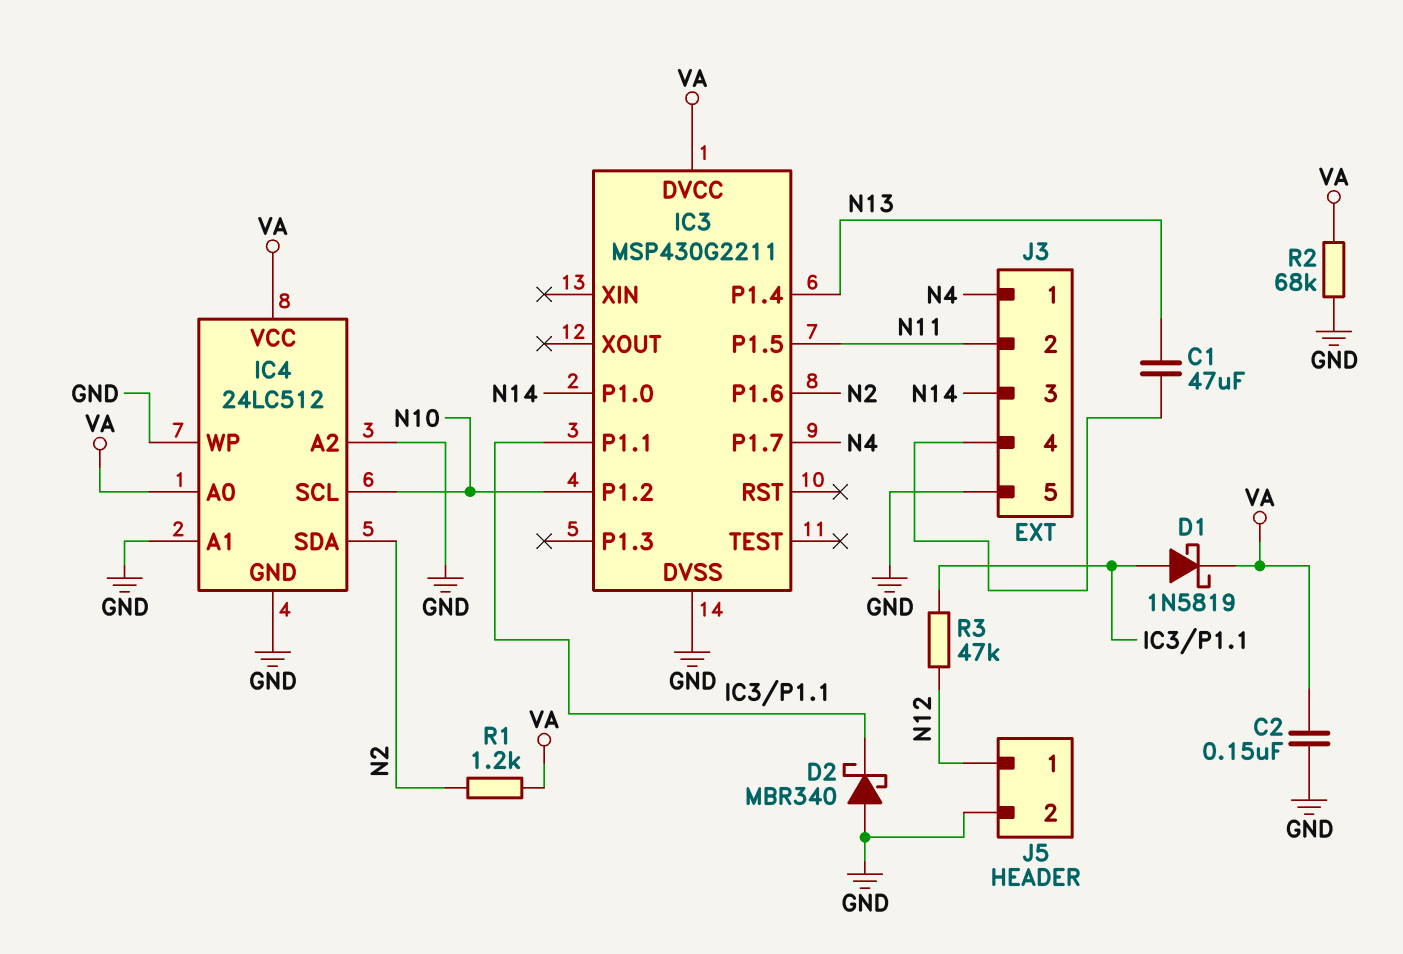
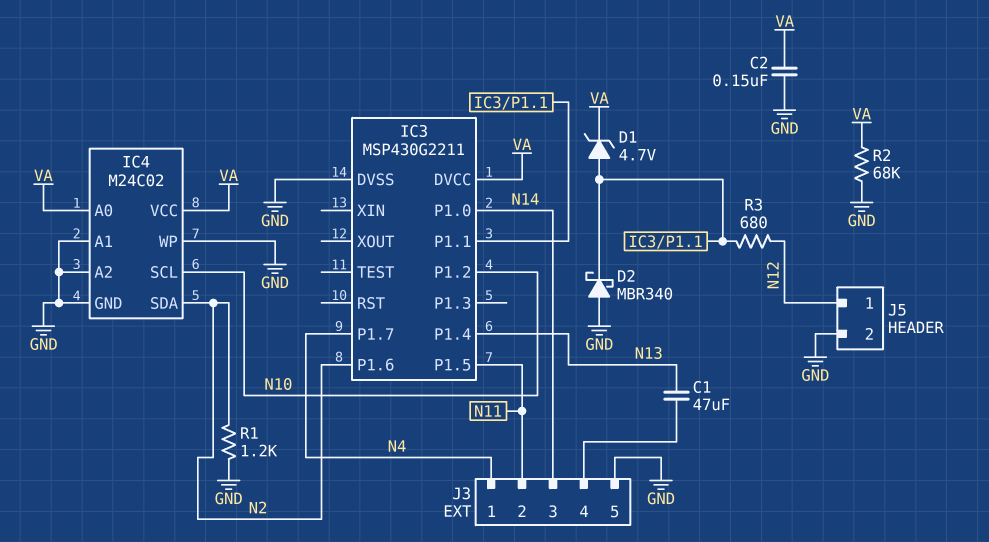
D1: schottky 1N5819 (A IC3/P1.1, K VA) -> zener 4.7V (A IC3/P1.1, K VA)
IC4: 24LC512 -> M24C02
R1: 1.2k (N2, VA) -> 1.2k (GND, N2)
R3: 47k (IC3/P1.1, N12) -> 680 (IC3/P1.1, N12)

